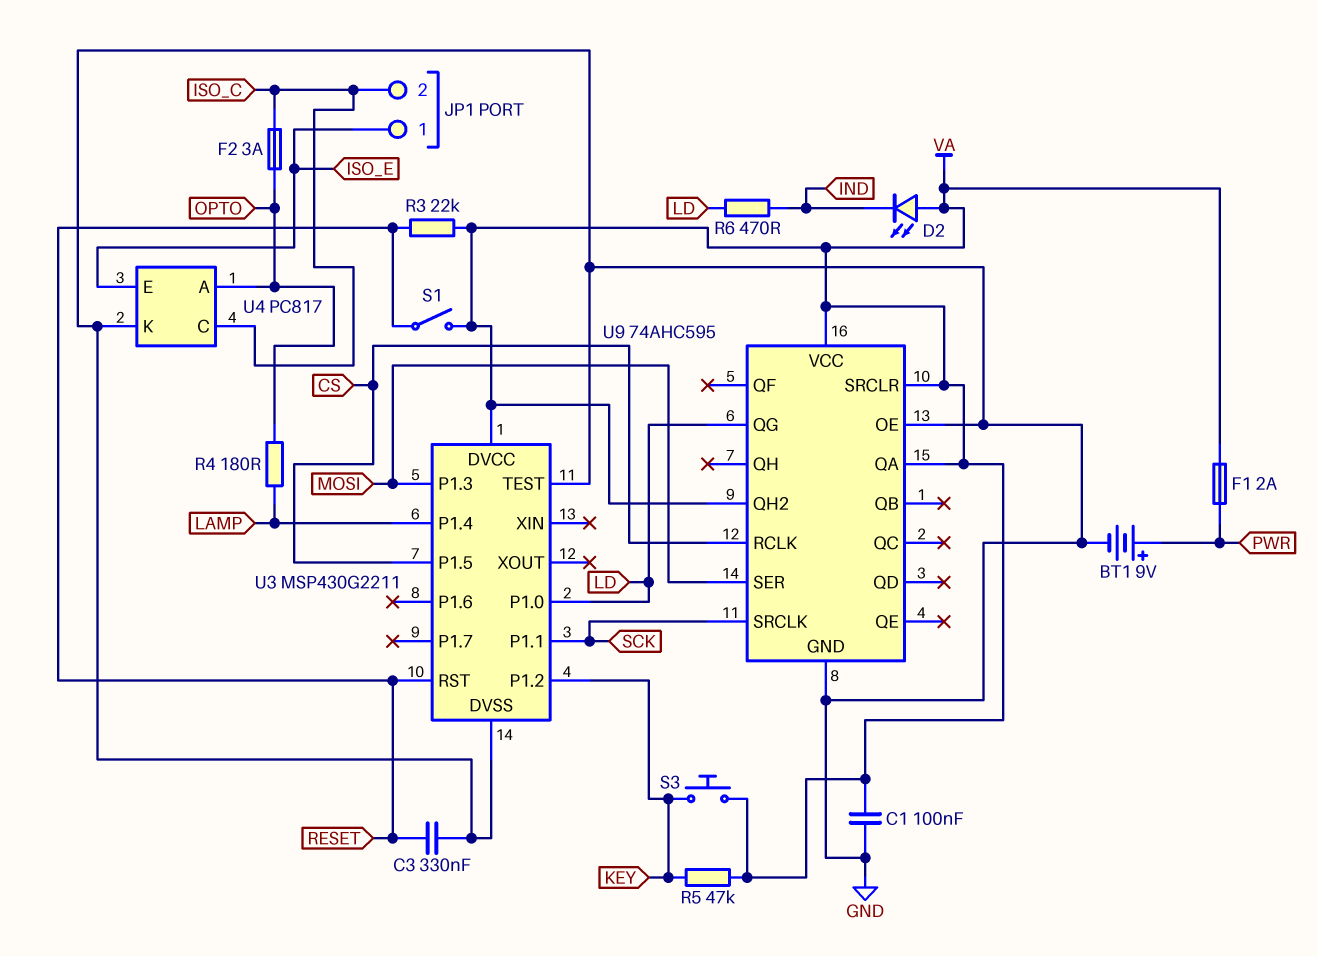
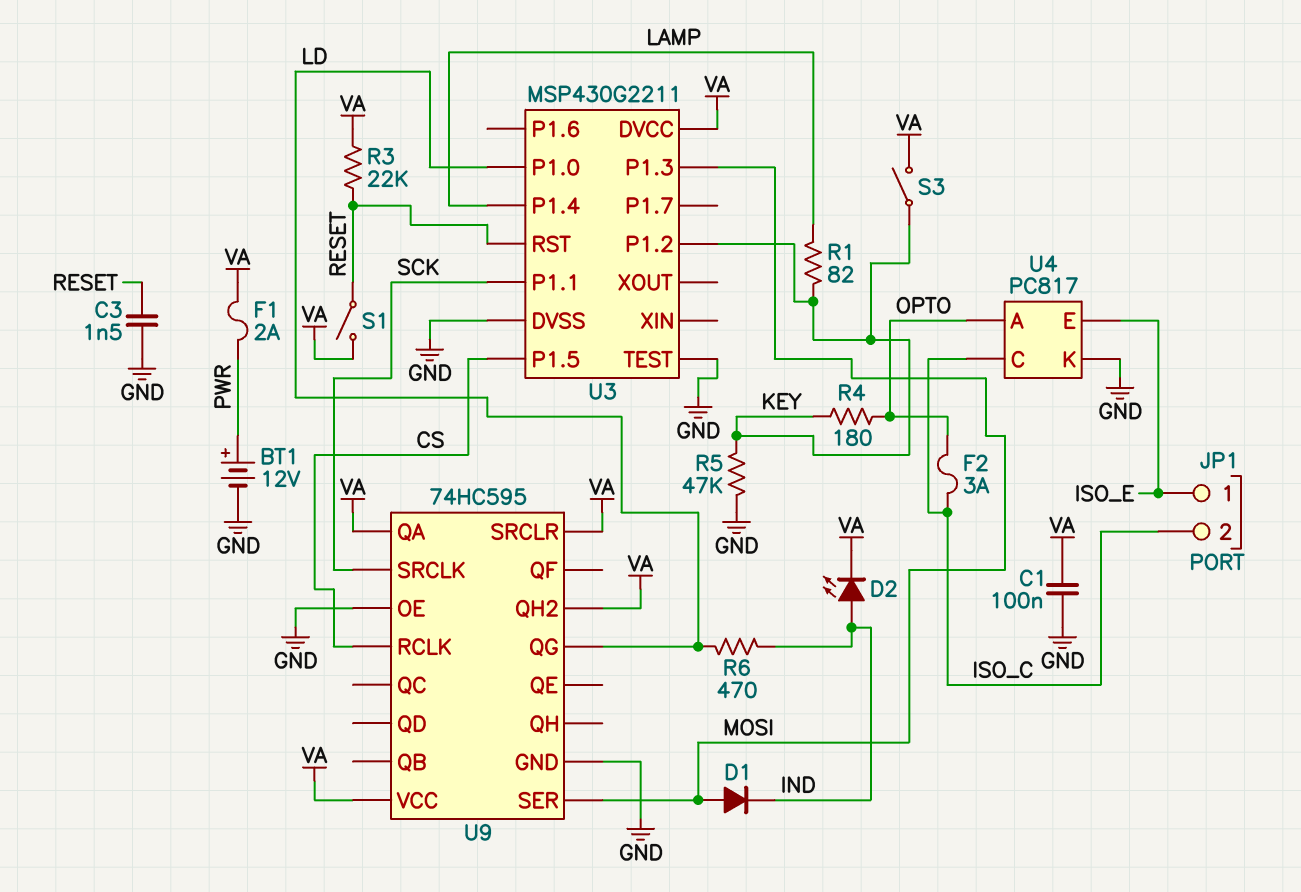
BT1: 9V (plus PWR, minus GND) -> 12V (plus PWR, minus GND)
C3: 330nF (GND, RESET) -> 1.5nF (GND, RESET)
D1: none -> diode (A MOSI, K IND)
D2: LED (A VA, K IND) -> LED (A IND, K VA)
R1: none -> 82 (KEY, LAMP)
R4: 180 (LAMP, OPTO) -> 180 (KEY, OPTO)
R5: 47k (KEY, VA) -> 47k (GND, KEY)
S3: button (KEY, VA) -> switch (KEY, VA)
U9: 74AHC595 -> 74HC595

